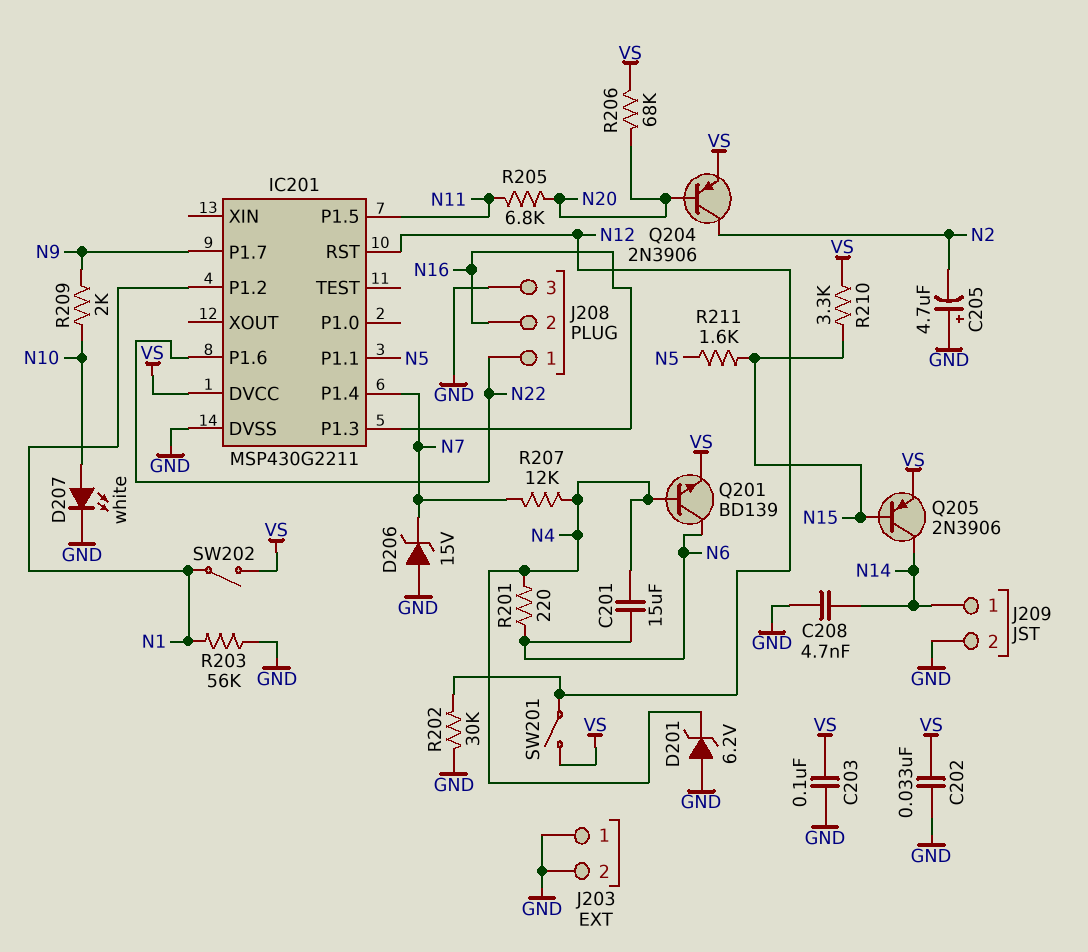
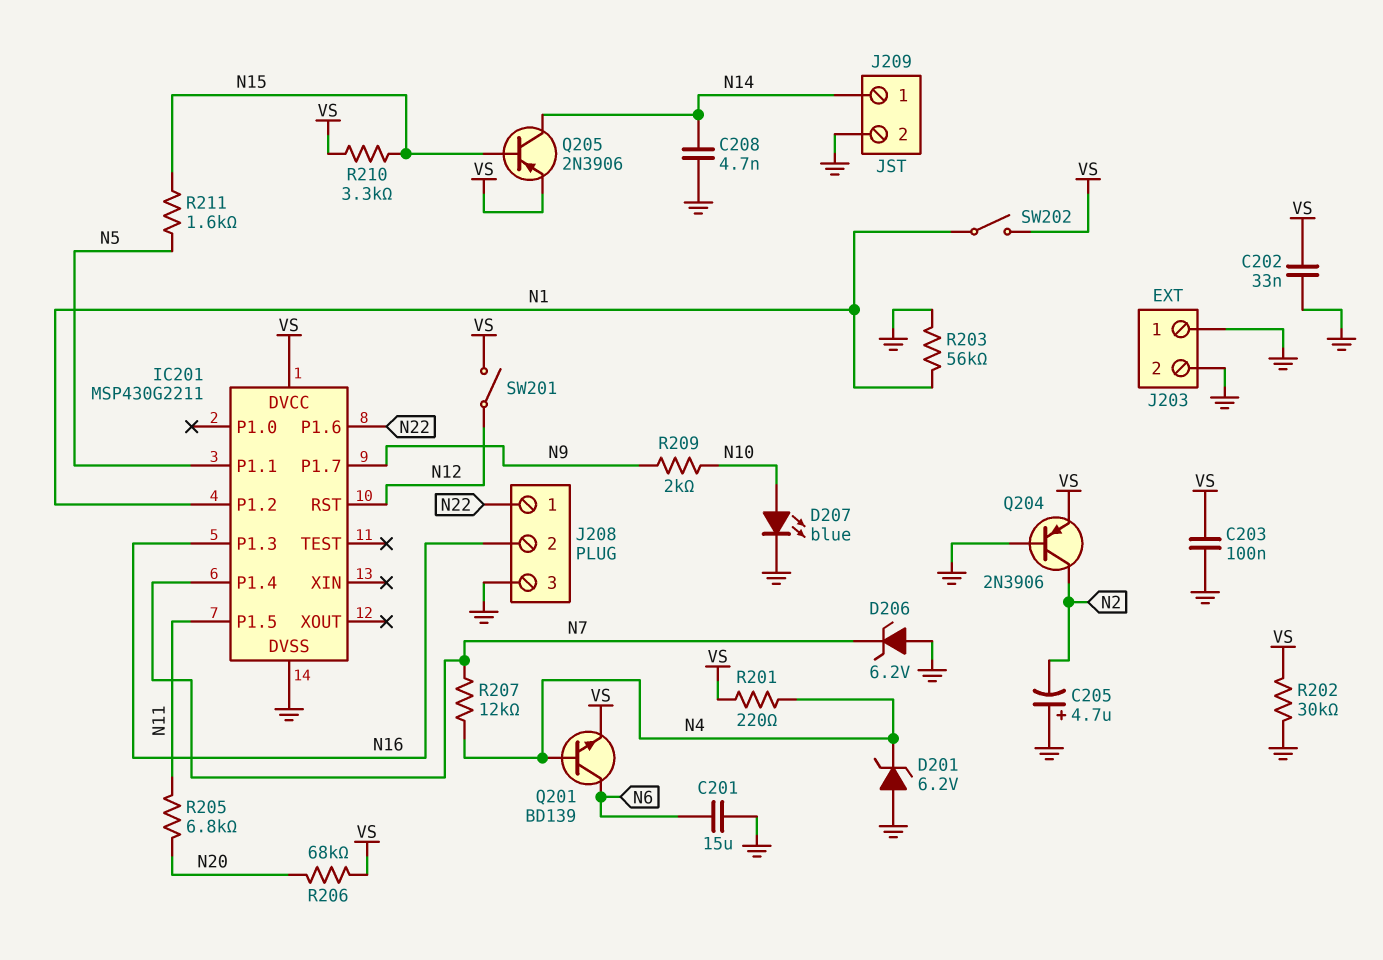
C201: 15uF (N4, N6) -> 15uF (GND, N6)
D206: zener 15V (A GND, K N7) -> zener 6.2V (A GND, K N7)
D207: LED white (A N10, K GND) -> LED blue (A N10, K GND)
Q204: PNP 2N3906 (B N20, C N2, E VS) -> PNP 2N3906 (B GND, C N2, E VS)
R201: 220 (N4, N6) -> 220 (N4, VS)
R202: 30k (GND, N12) -> 30k (GND, VS)

